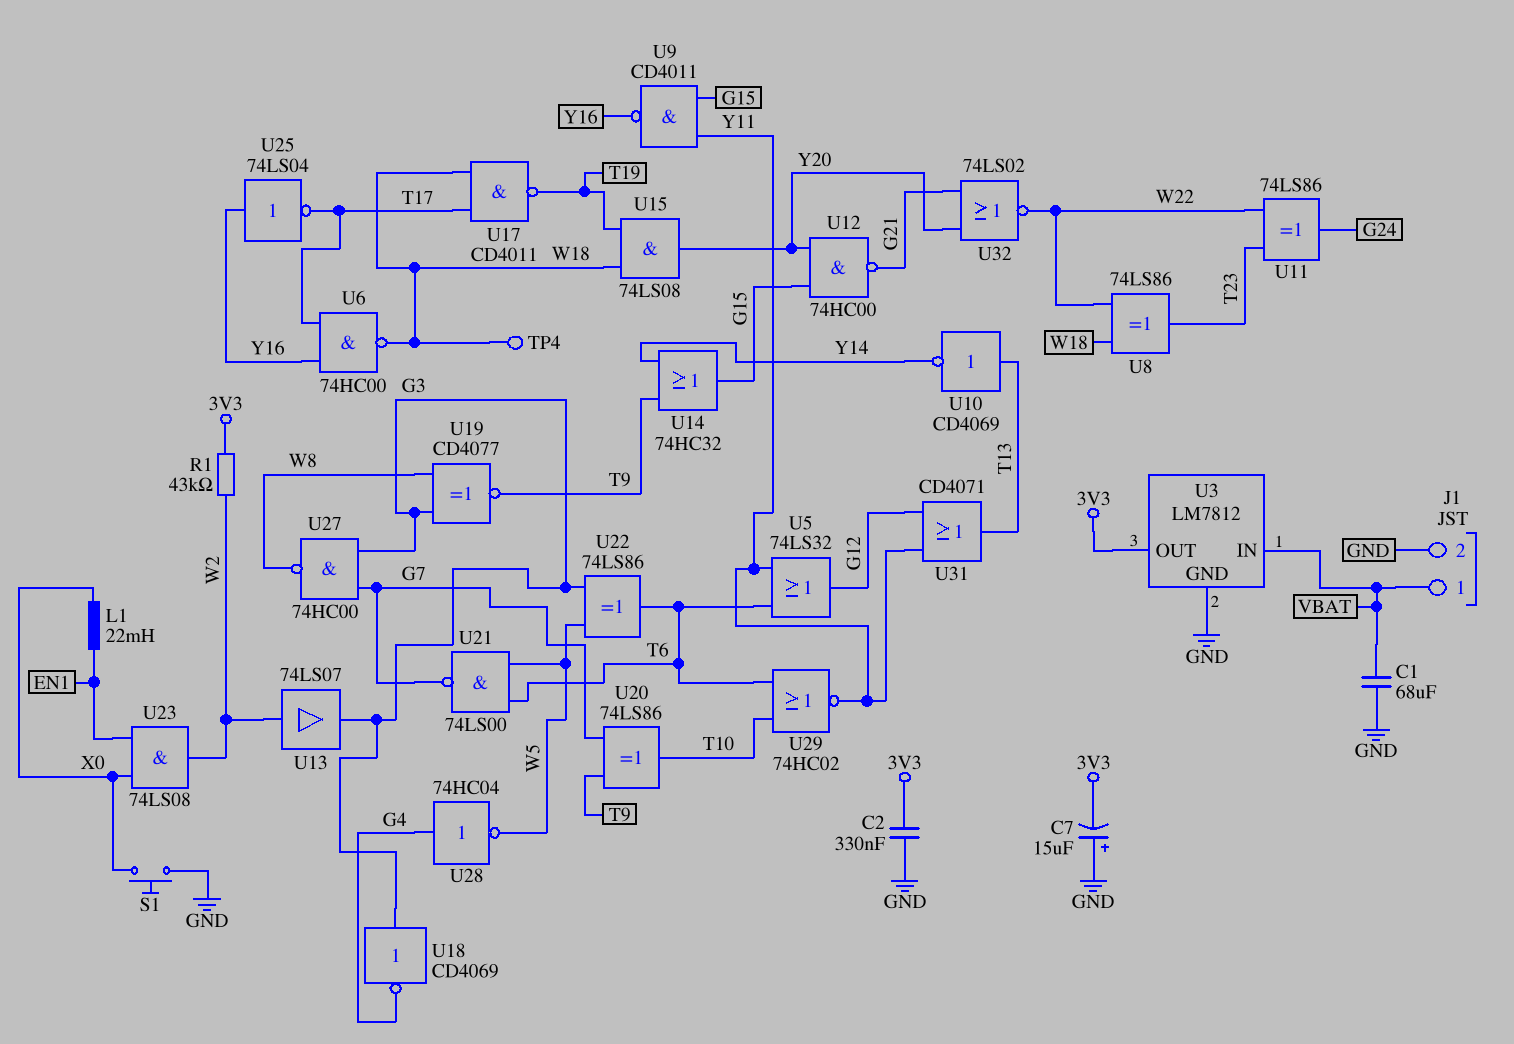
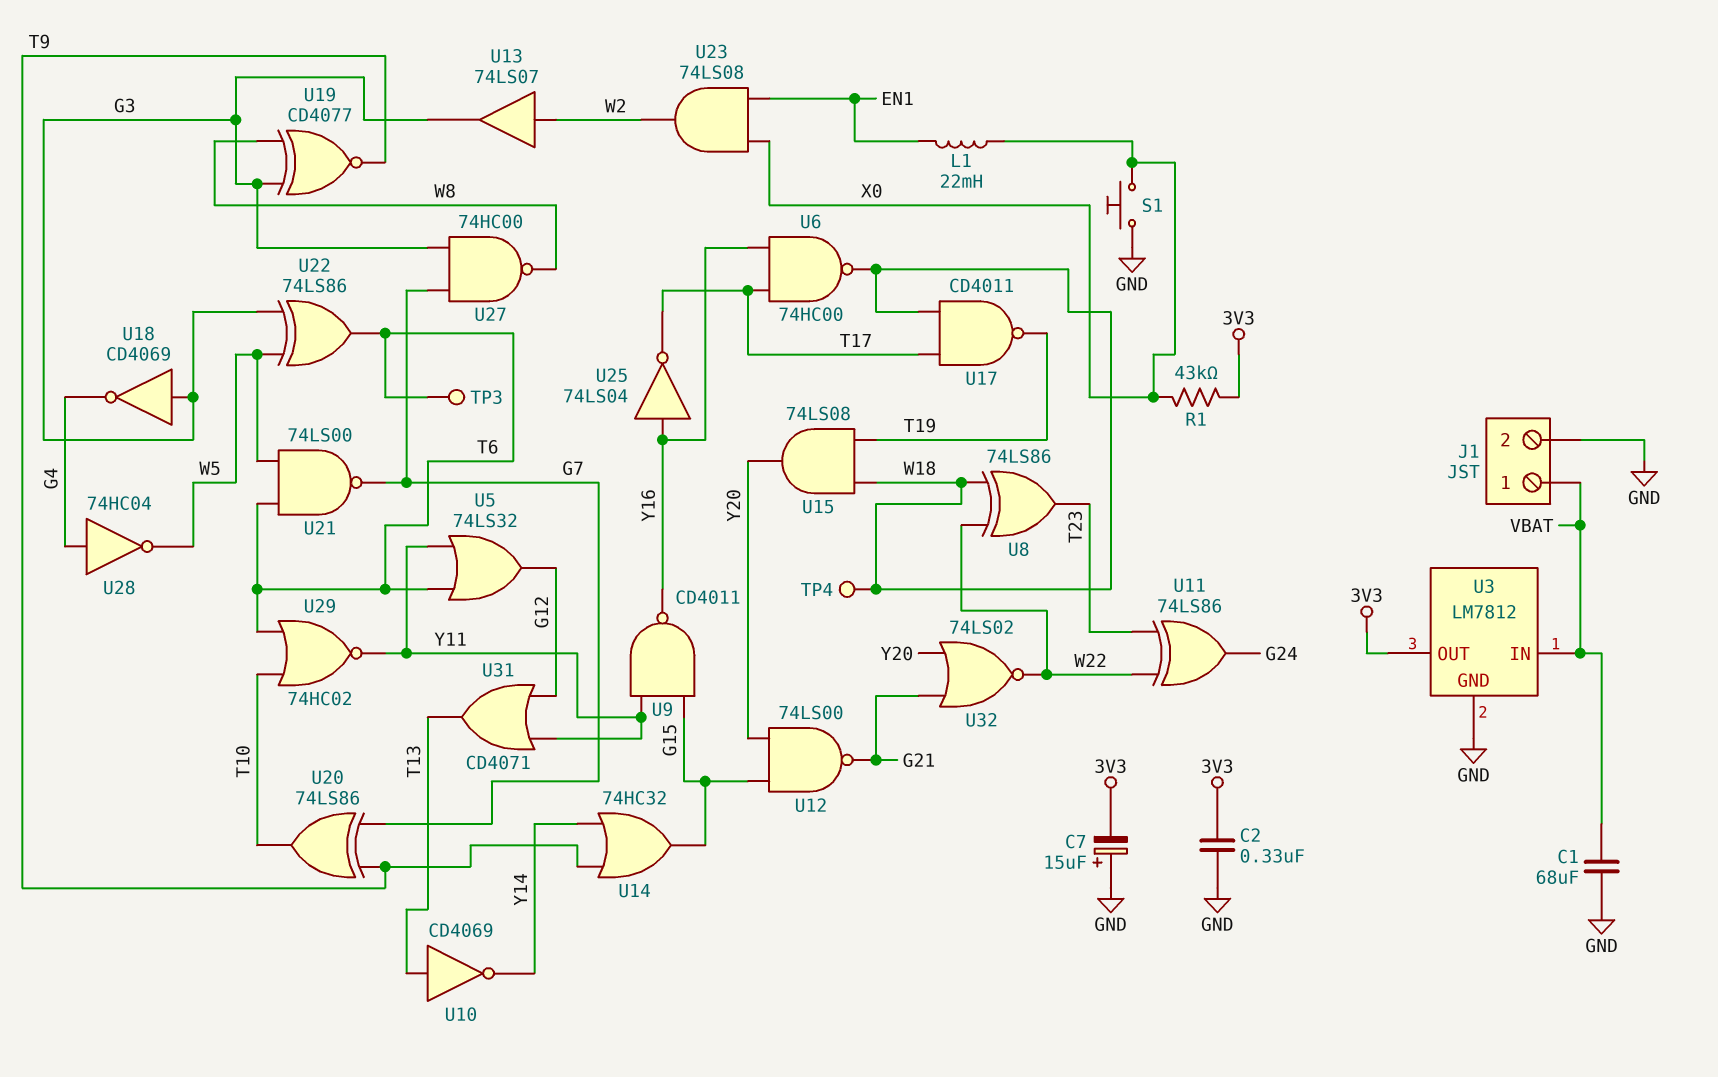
R1: 43k (3V3, W2) -> 43k (3V3, X0)
TP3: none -> test point (T6)
U12: NAND 74HC00 (in G15, in Y20, out G21) -> NAND 74LS00 (in G15, in Y20, out G21)

